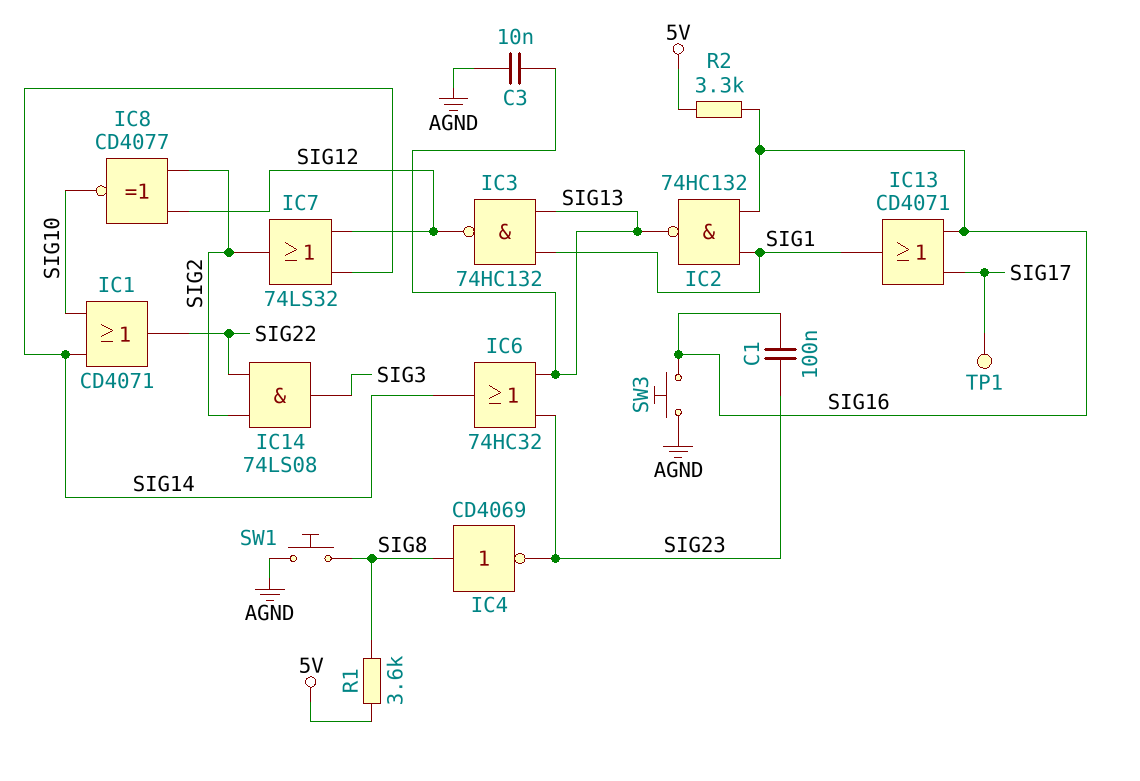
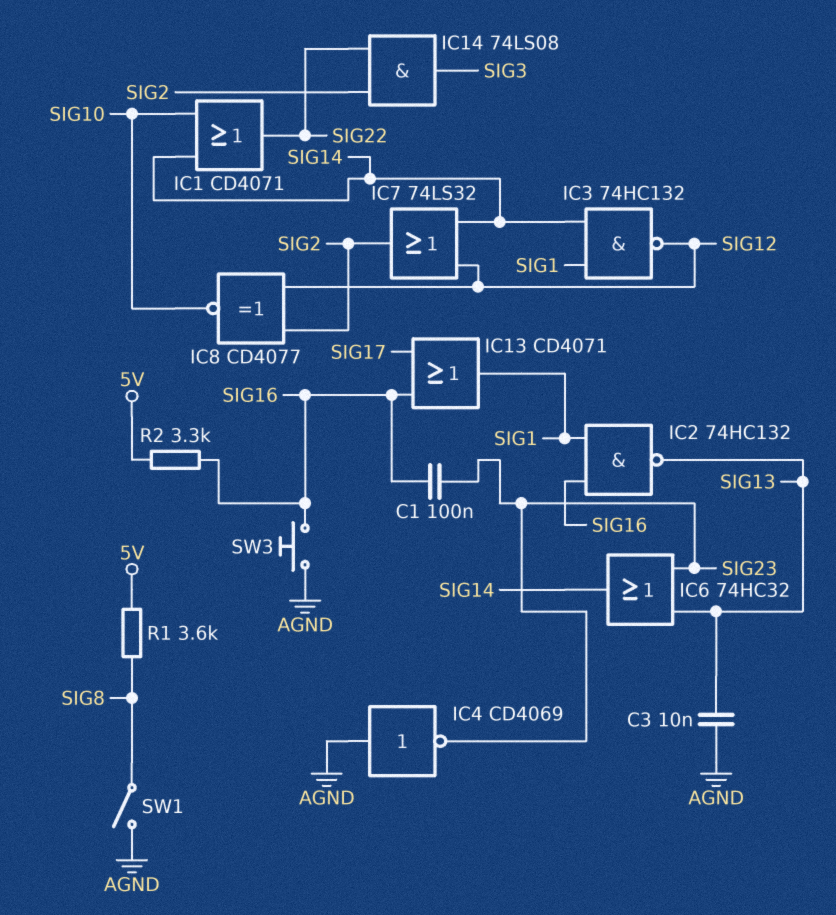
IC3: NAND 74HC132 (in SIG1, in SIG13, out SIG12) -> NAND 74HC132 (in SIG1, in SIG14, out SIG12)
IC4: NOT CD4069 (in SIG8, out SIG23) -> NOT CD4069 (in AGND, out SIG23)
SW1: button (AGND, SIG8) -> switch (AGND, SIG8)
TP1: test point (SIG17) -> none

